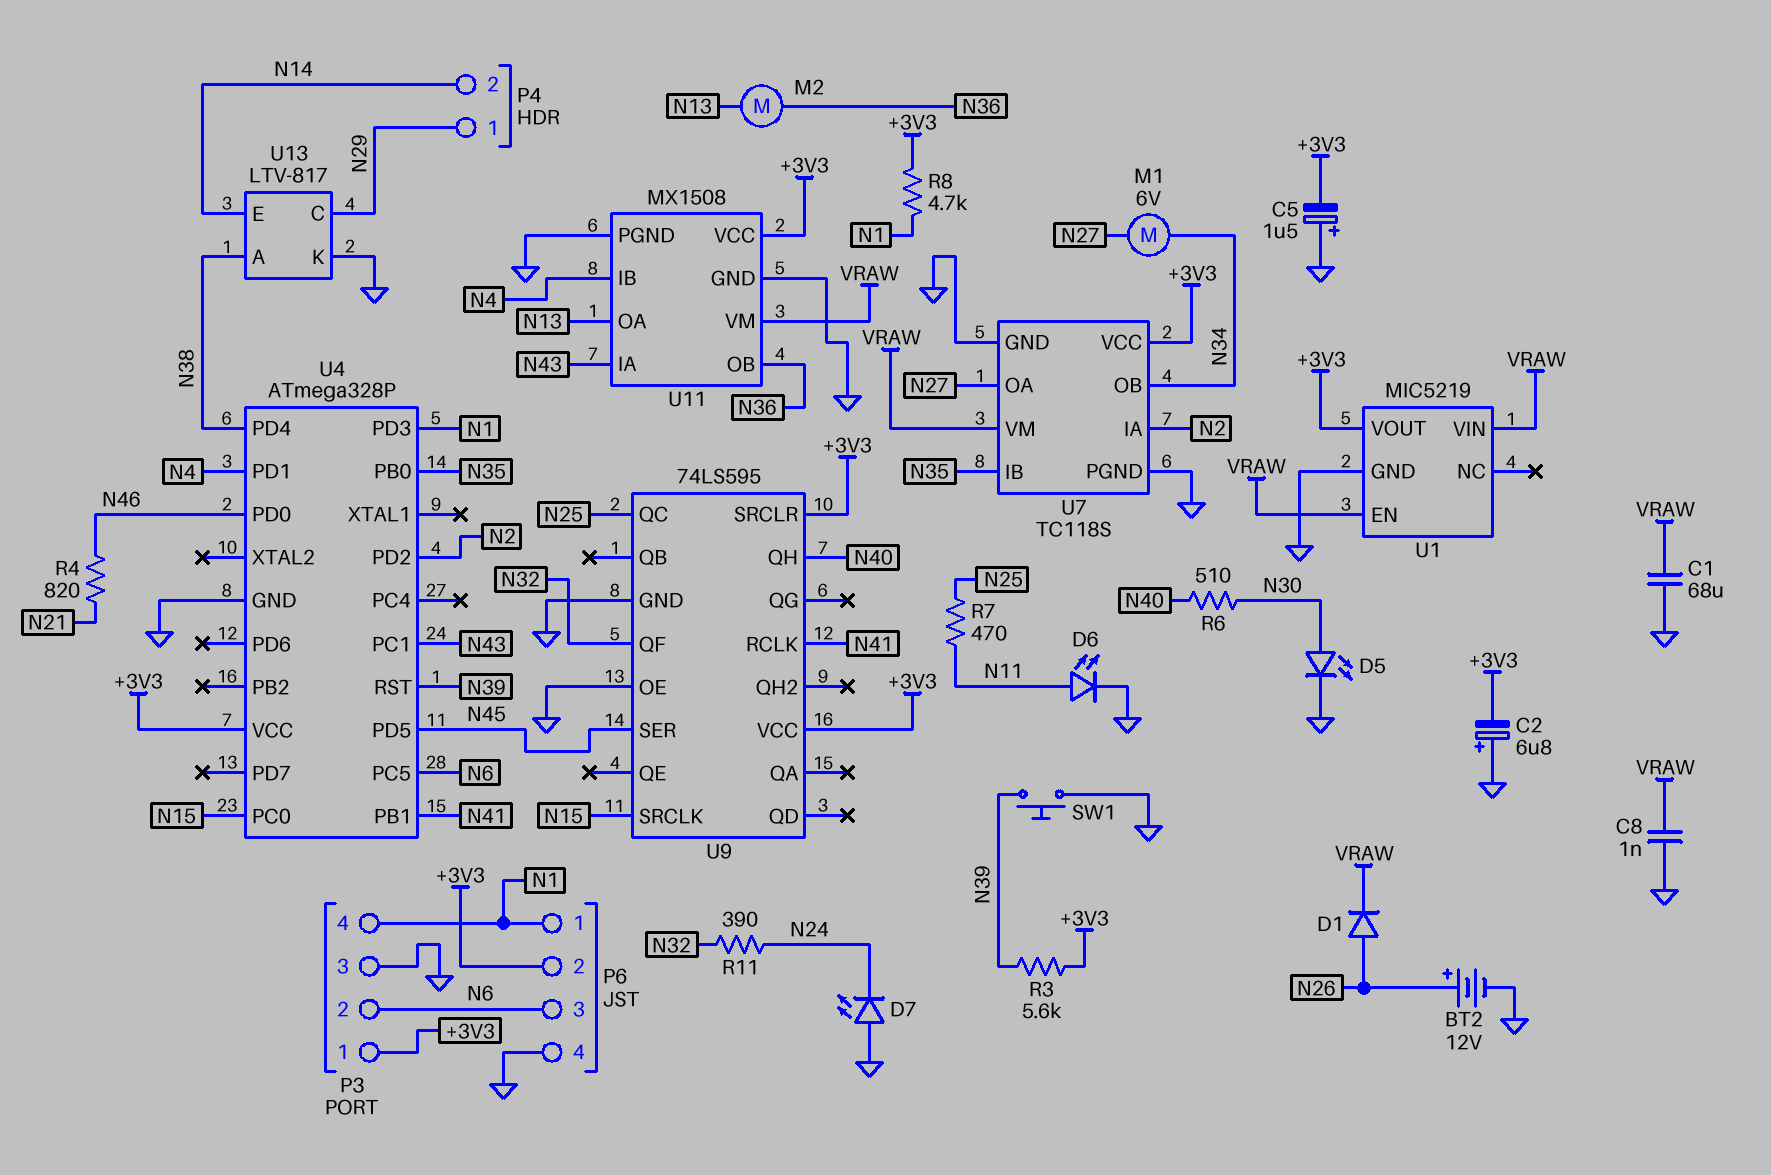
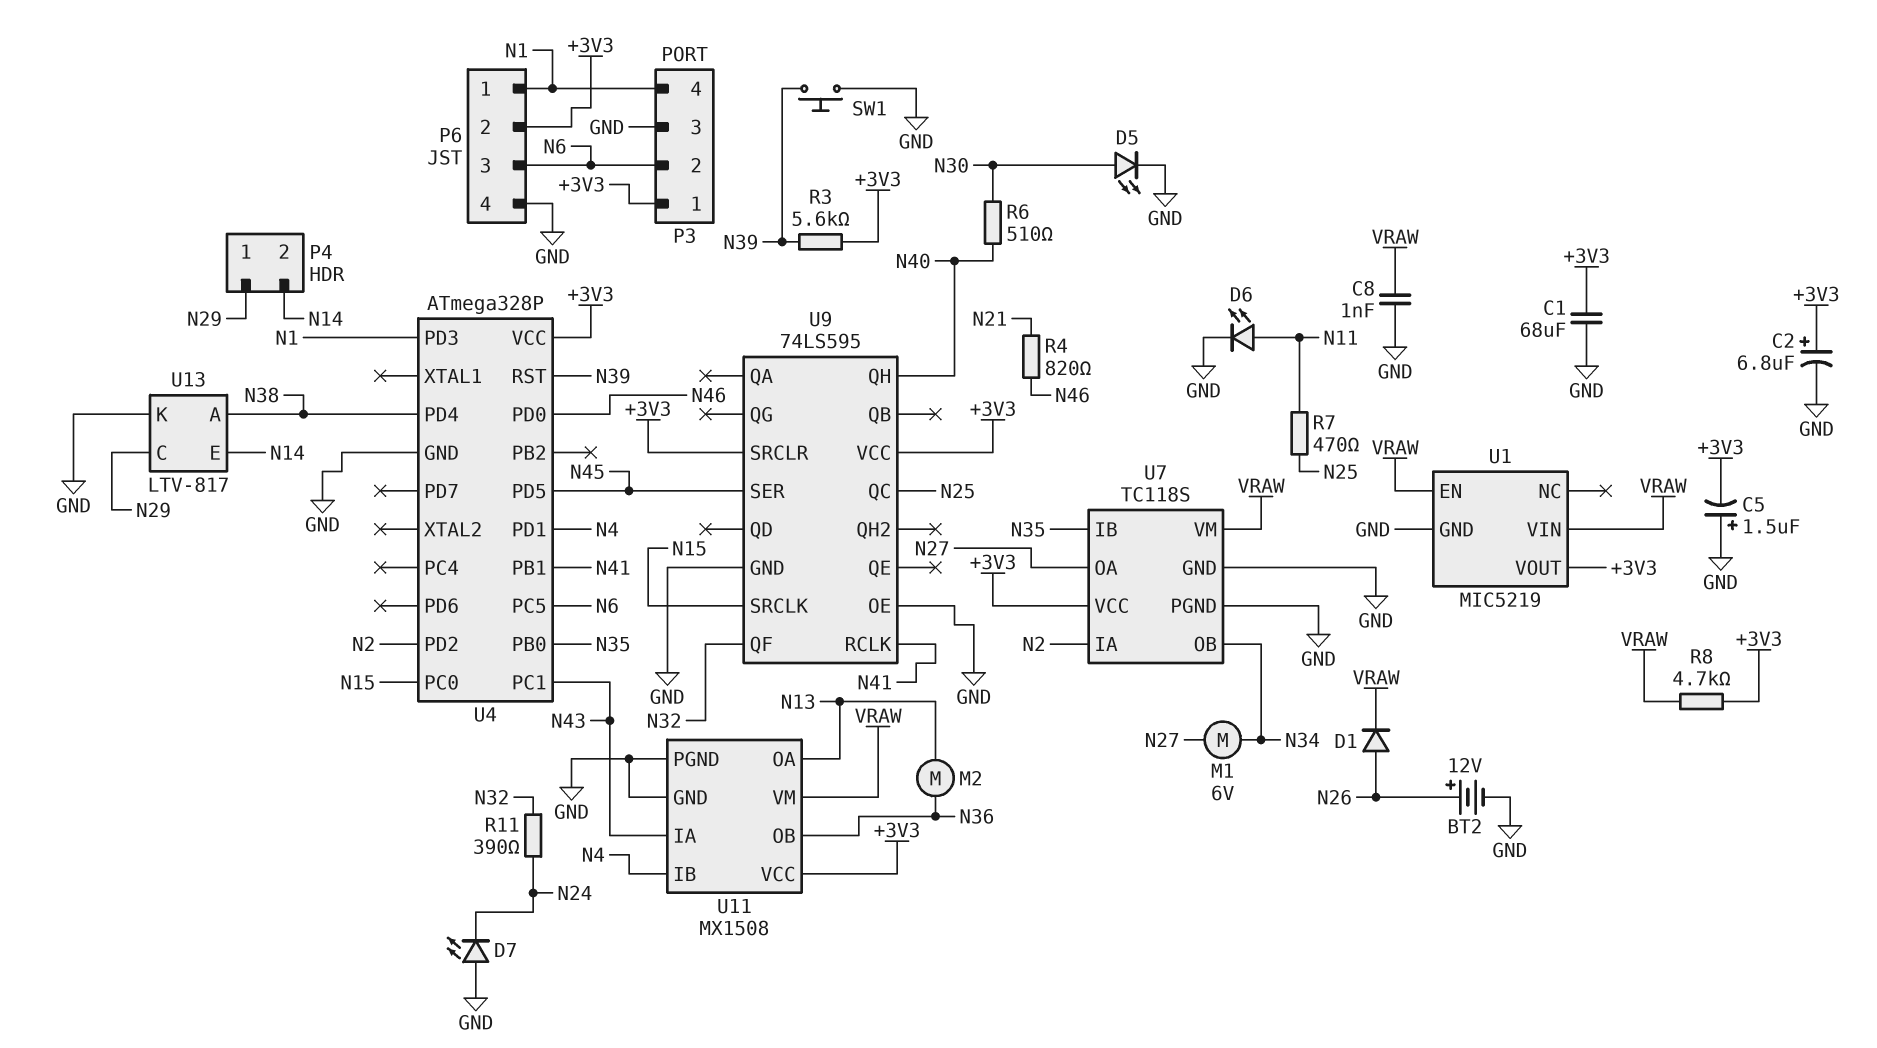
C1: 68uF (GND, VRAW) -> 68uF (+3V3, GND)
C2: 6.8uF (plus GND, minus +3V3) -> 6.8uF (plus +3V3, minus GND)
R8: 4.7k (+3V3, N1) -> 4.7k (+3V3, VRAW)

